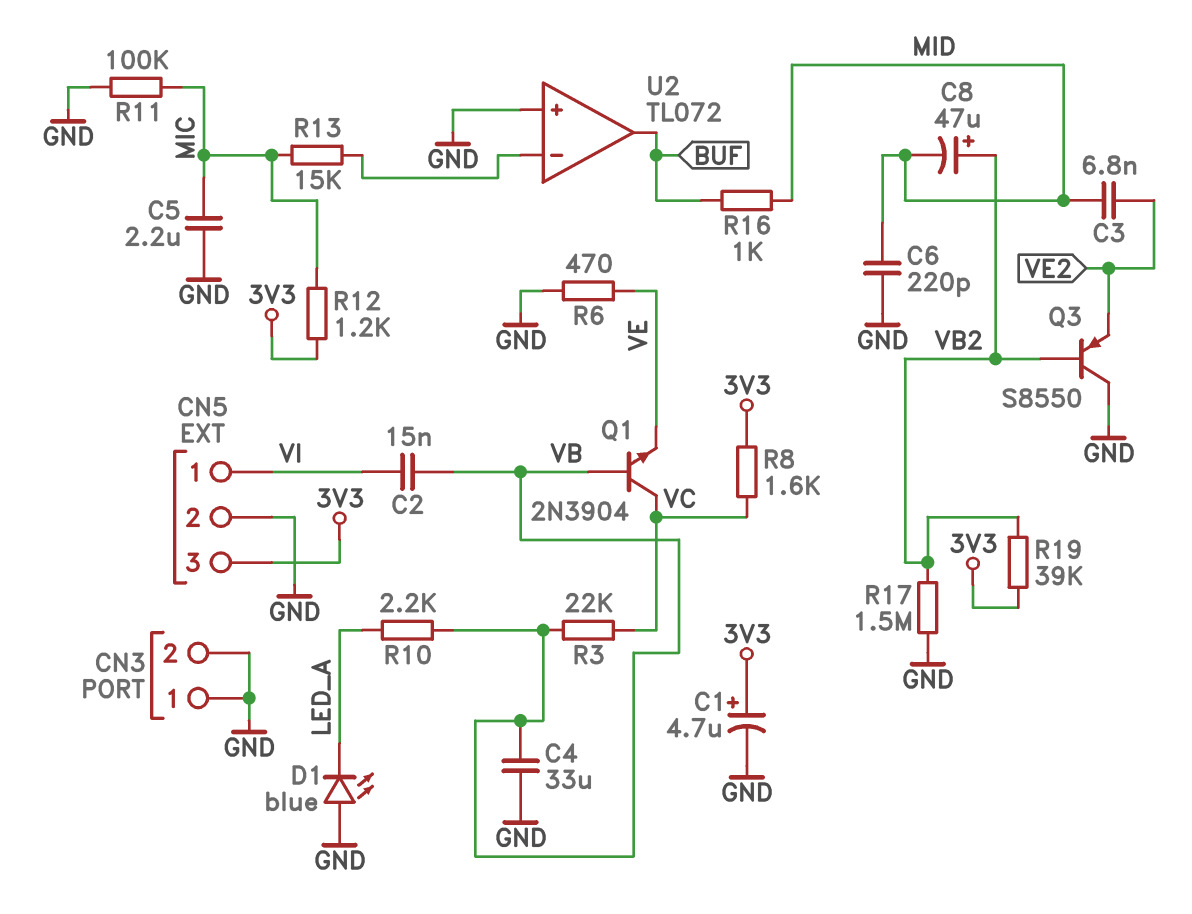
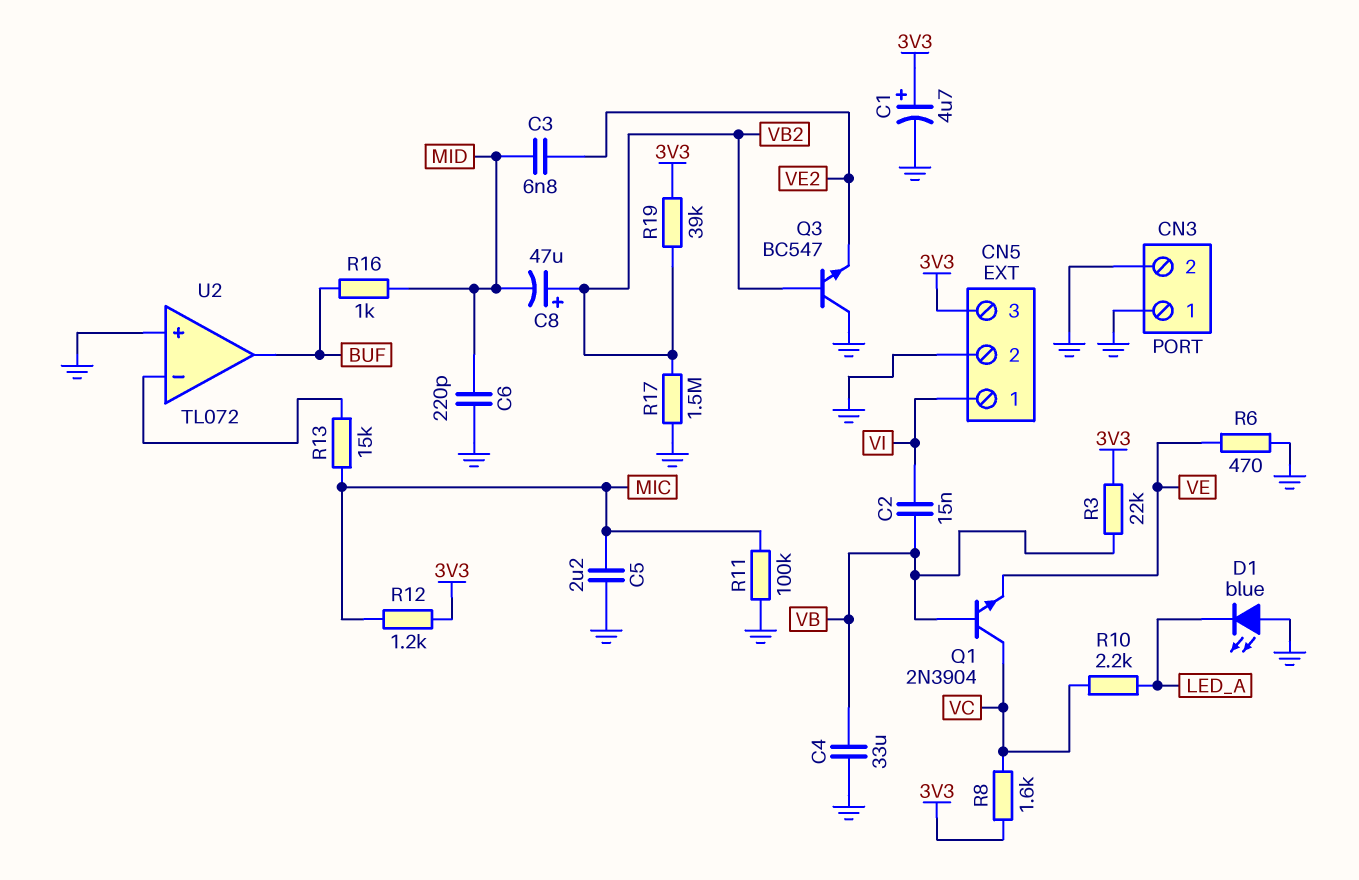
Q3: PNP S8550 (B VB2, C GND, E VE2) -> NPN BC547 (B VB2, C GND, E VE2)
R3: 22k (VB, VC) -> 22k (3V3, VB)
R10: 2.2k (LED_A, VB) -> 2.2k (LED_A, VC)

